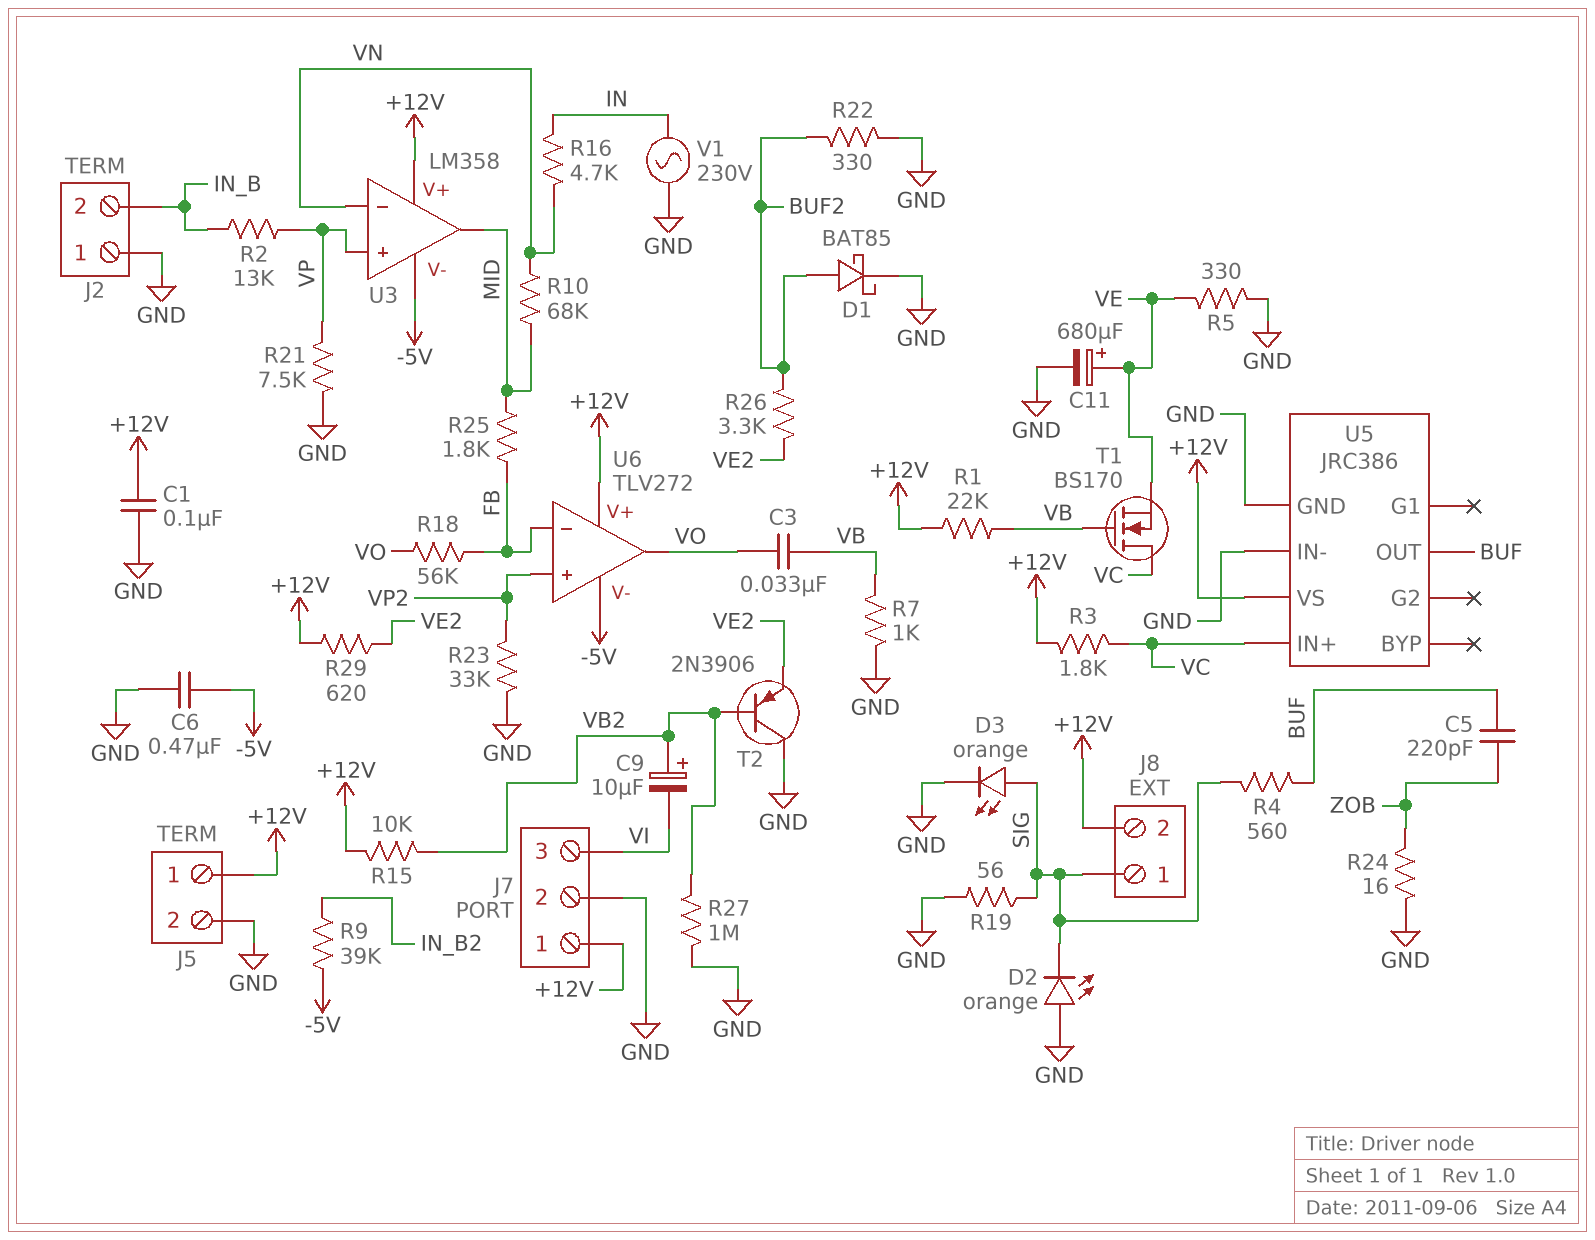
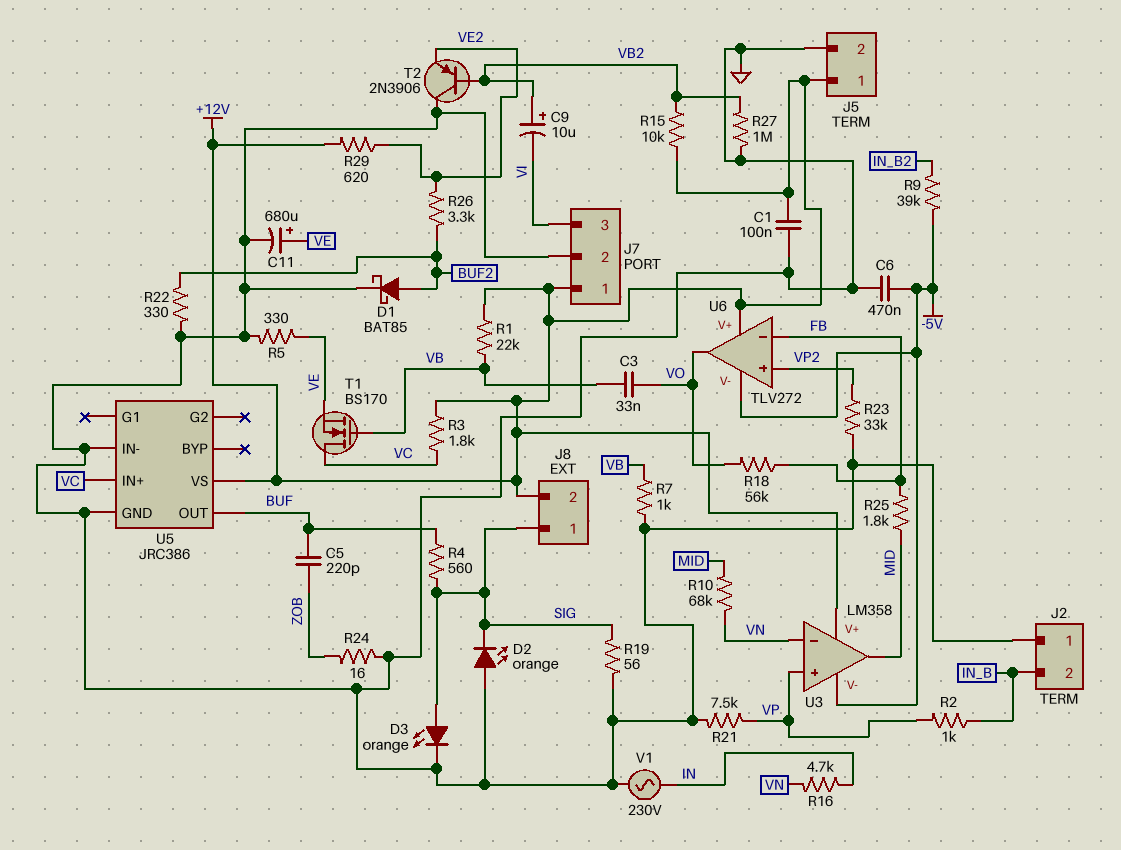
R2: 13k (IN_B, VP) -> 1k (IN_B, VP)

